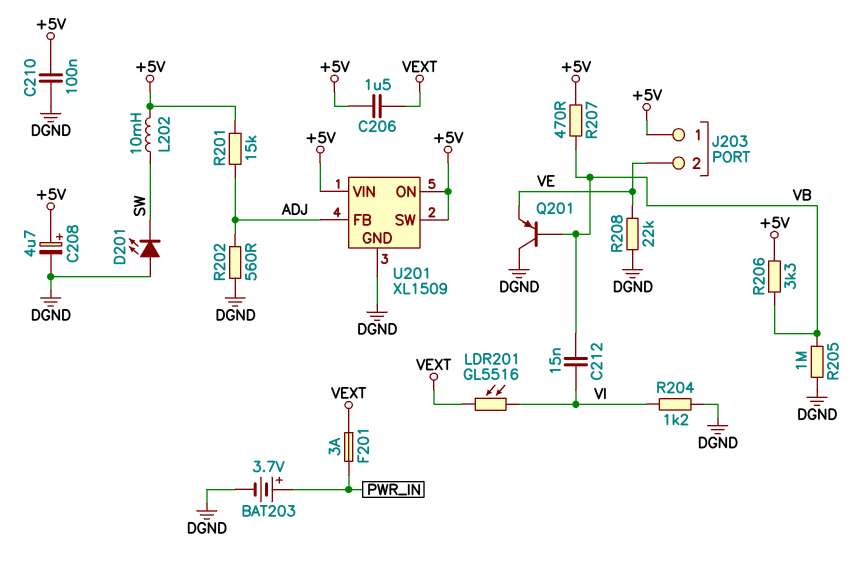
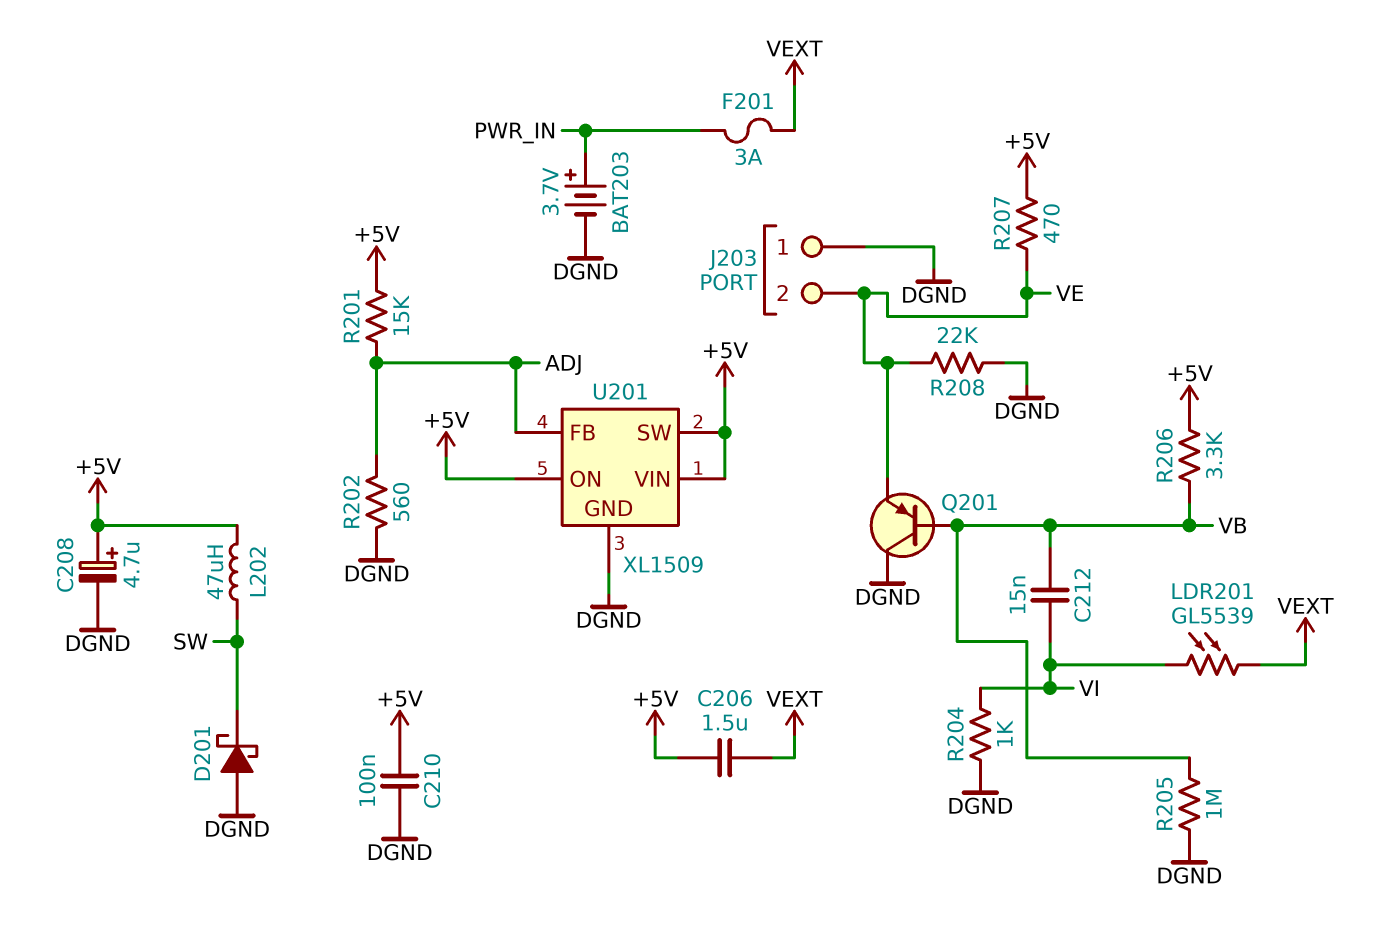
D201: LED (A DGND, K SW) -> schottky (A DGND, K SW)
J203 pin 1: +5V -> DGND
L202: 10mH (+5V, SW) -> 47uH (+5V, SW)
LDR201: GL5516 (VEXT, VI) -> GL5539 (VEXT, VI)
R204: 1.2k (DGND, VI) -> 1k (DGND, VI)
R207: 470 (+5V, VB) -> 470 (+5V, VE)

